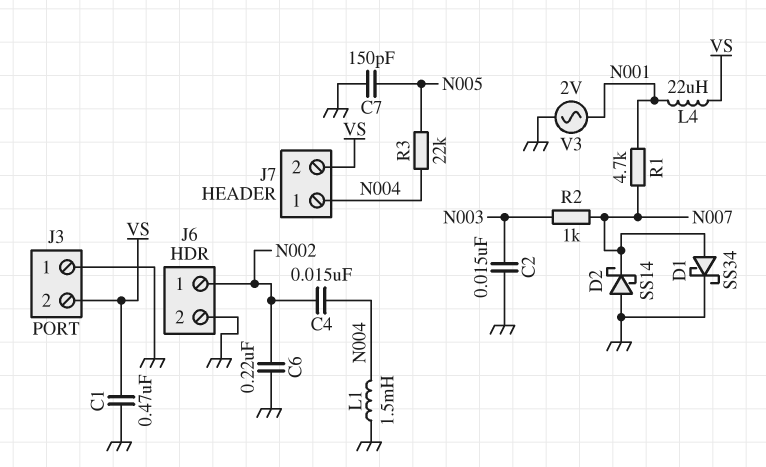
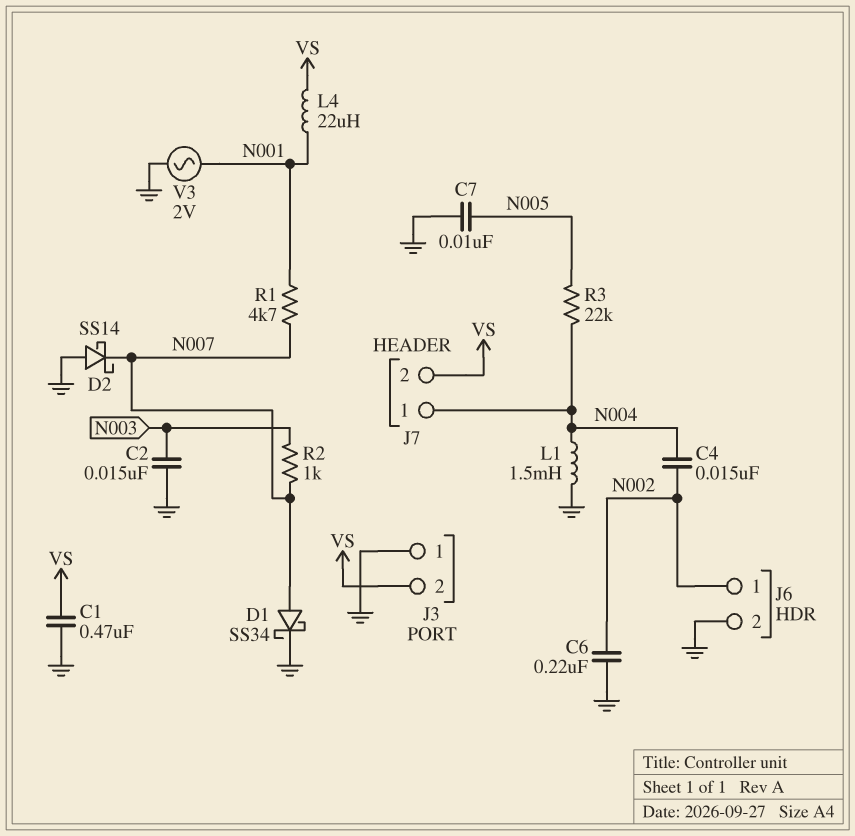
C7: 150pF (GND, N005) -> 10nF (GND, N005)

